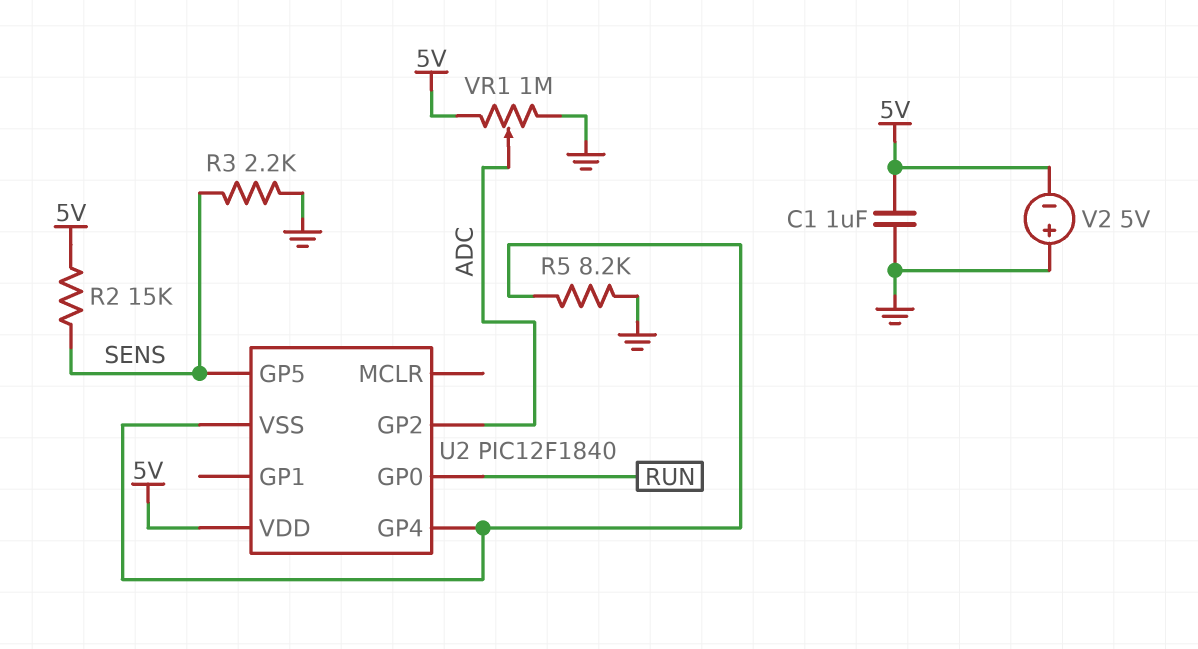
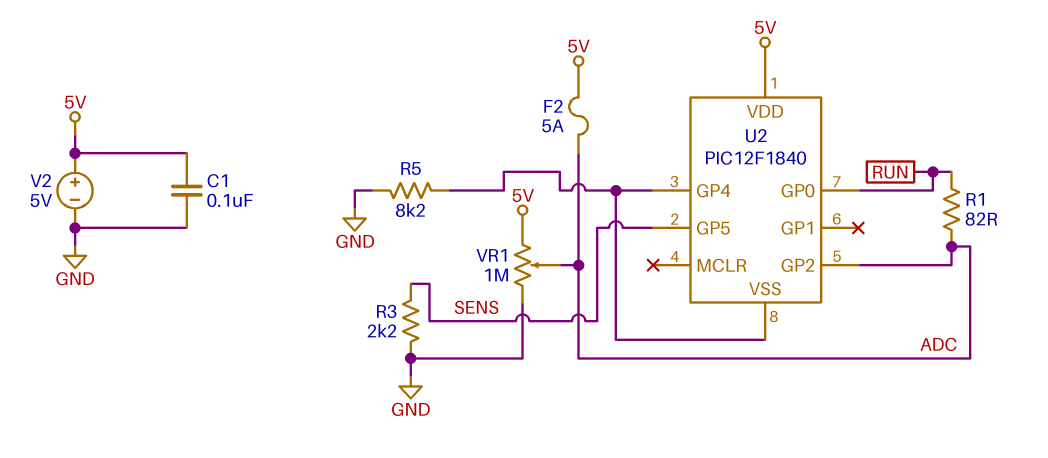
C1: 1uF (5V, GND) -> 100nF (5V, GND)
F2: none -> 5A (5V, ADC)
R1: none -> 82 (ADC, RUN)
R2: 15k (5V, SENS) -> none
V2: 5V (plus GND, minus 5V) -> 5V (plus 5V, minus GND)

